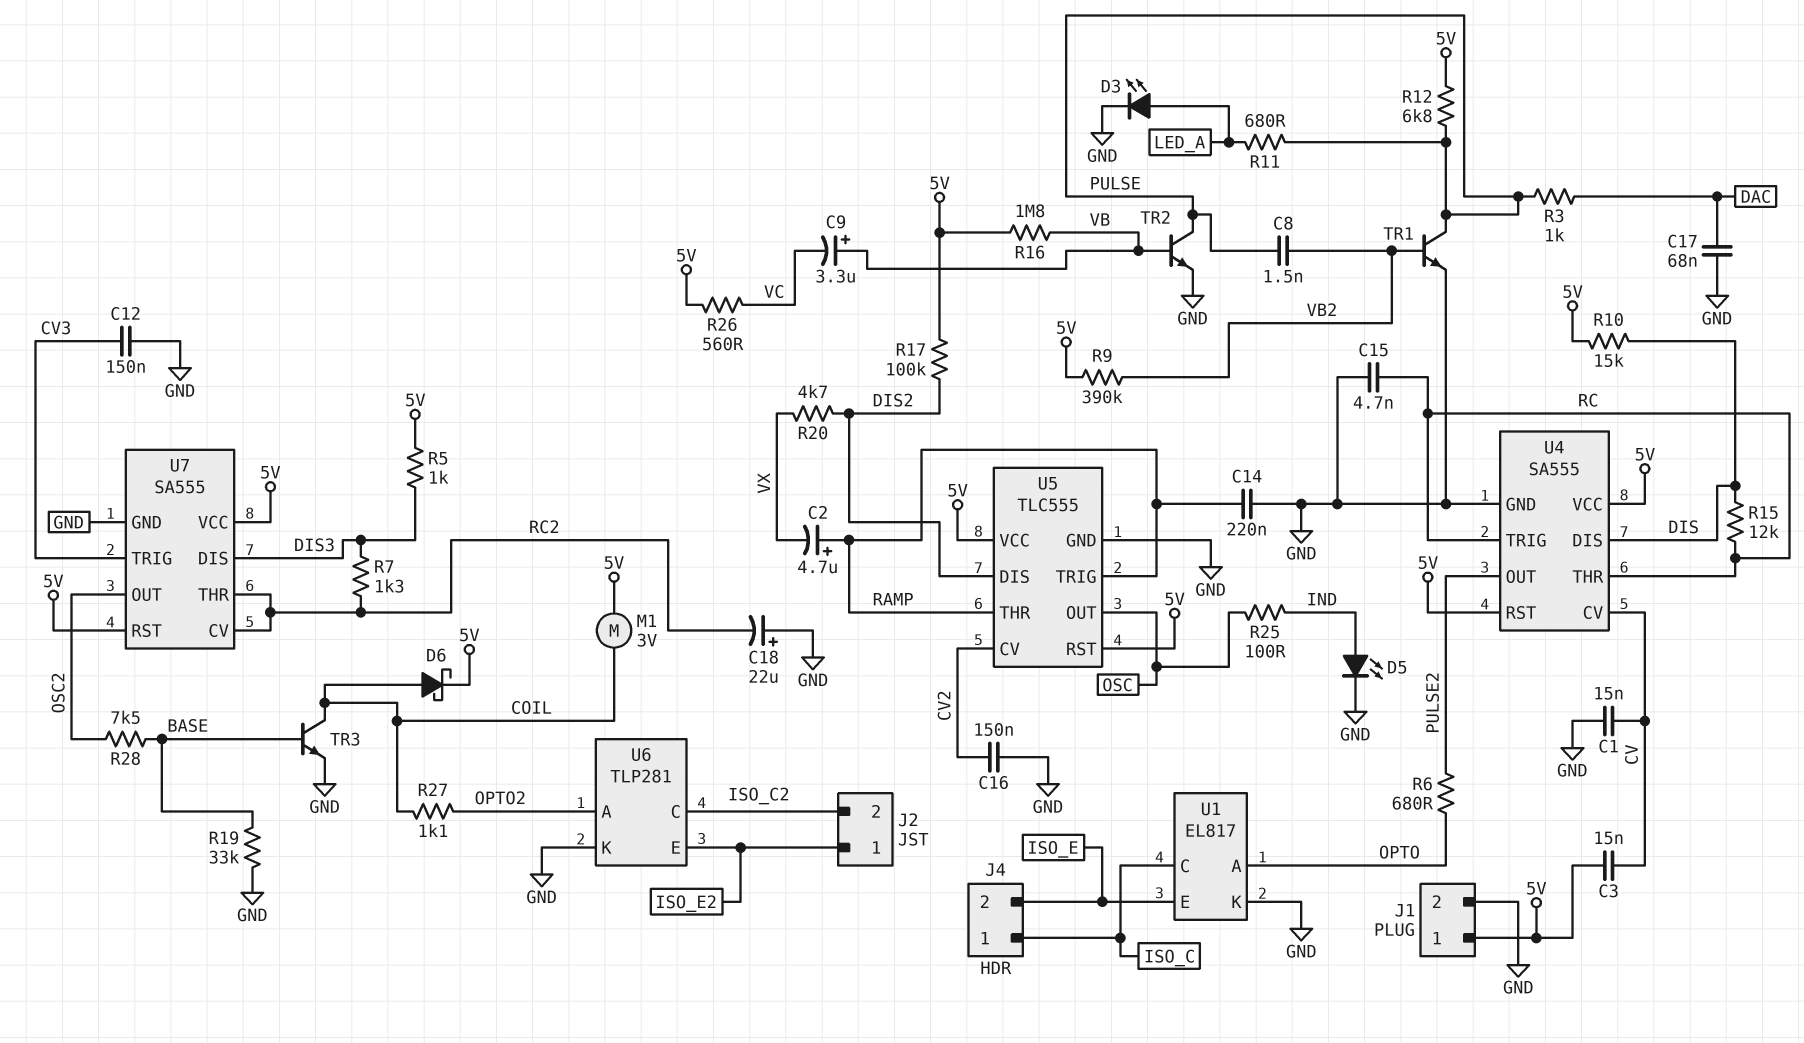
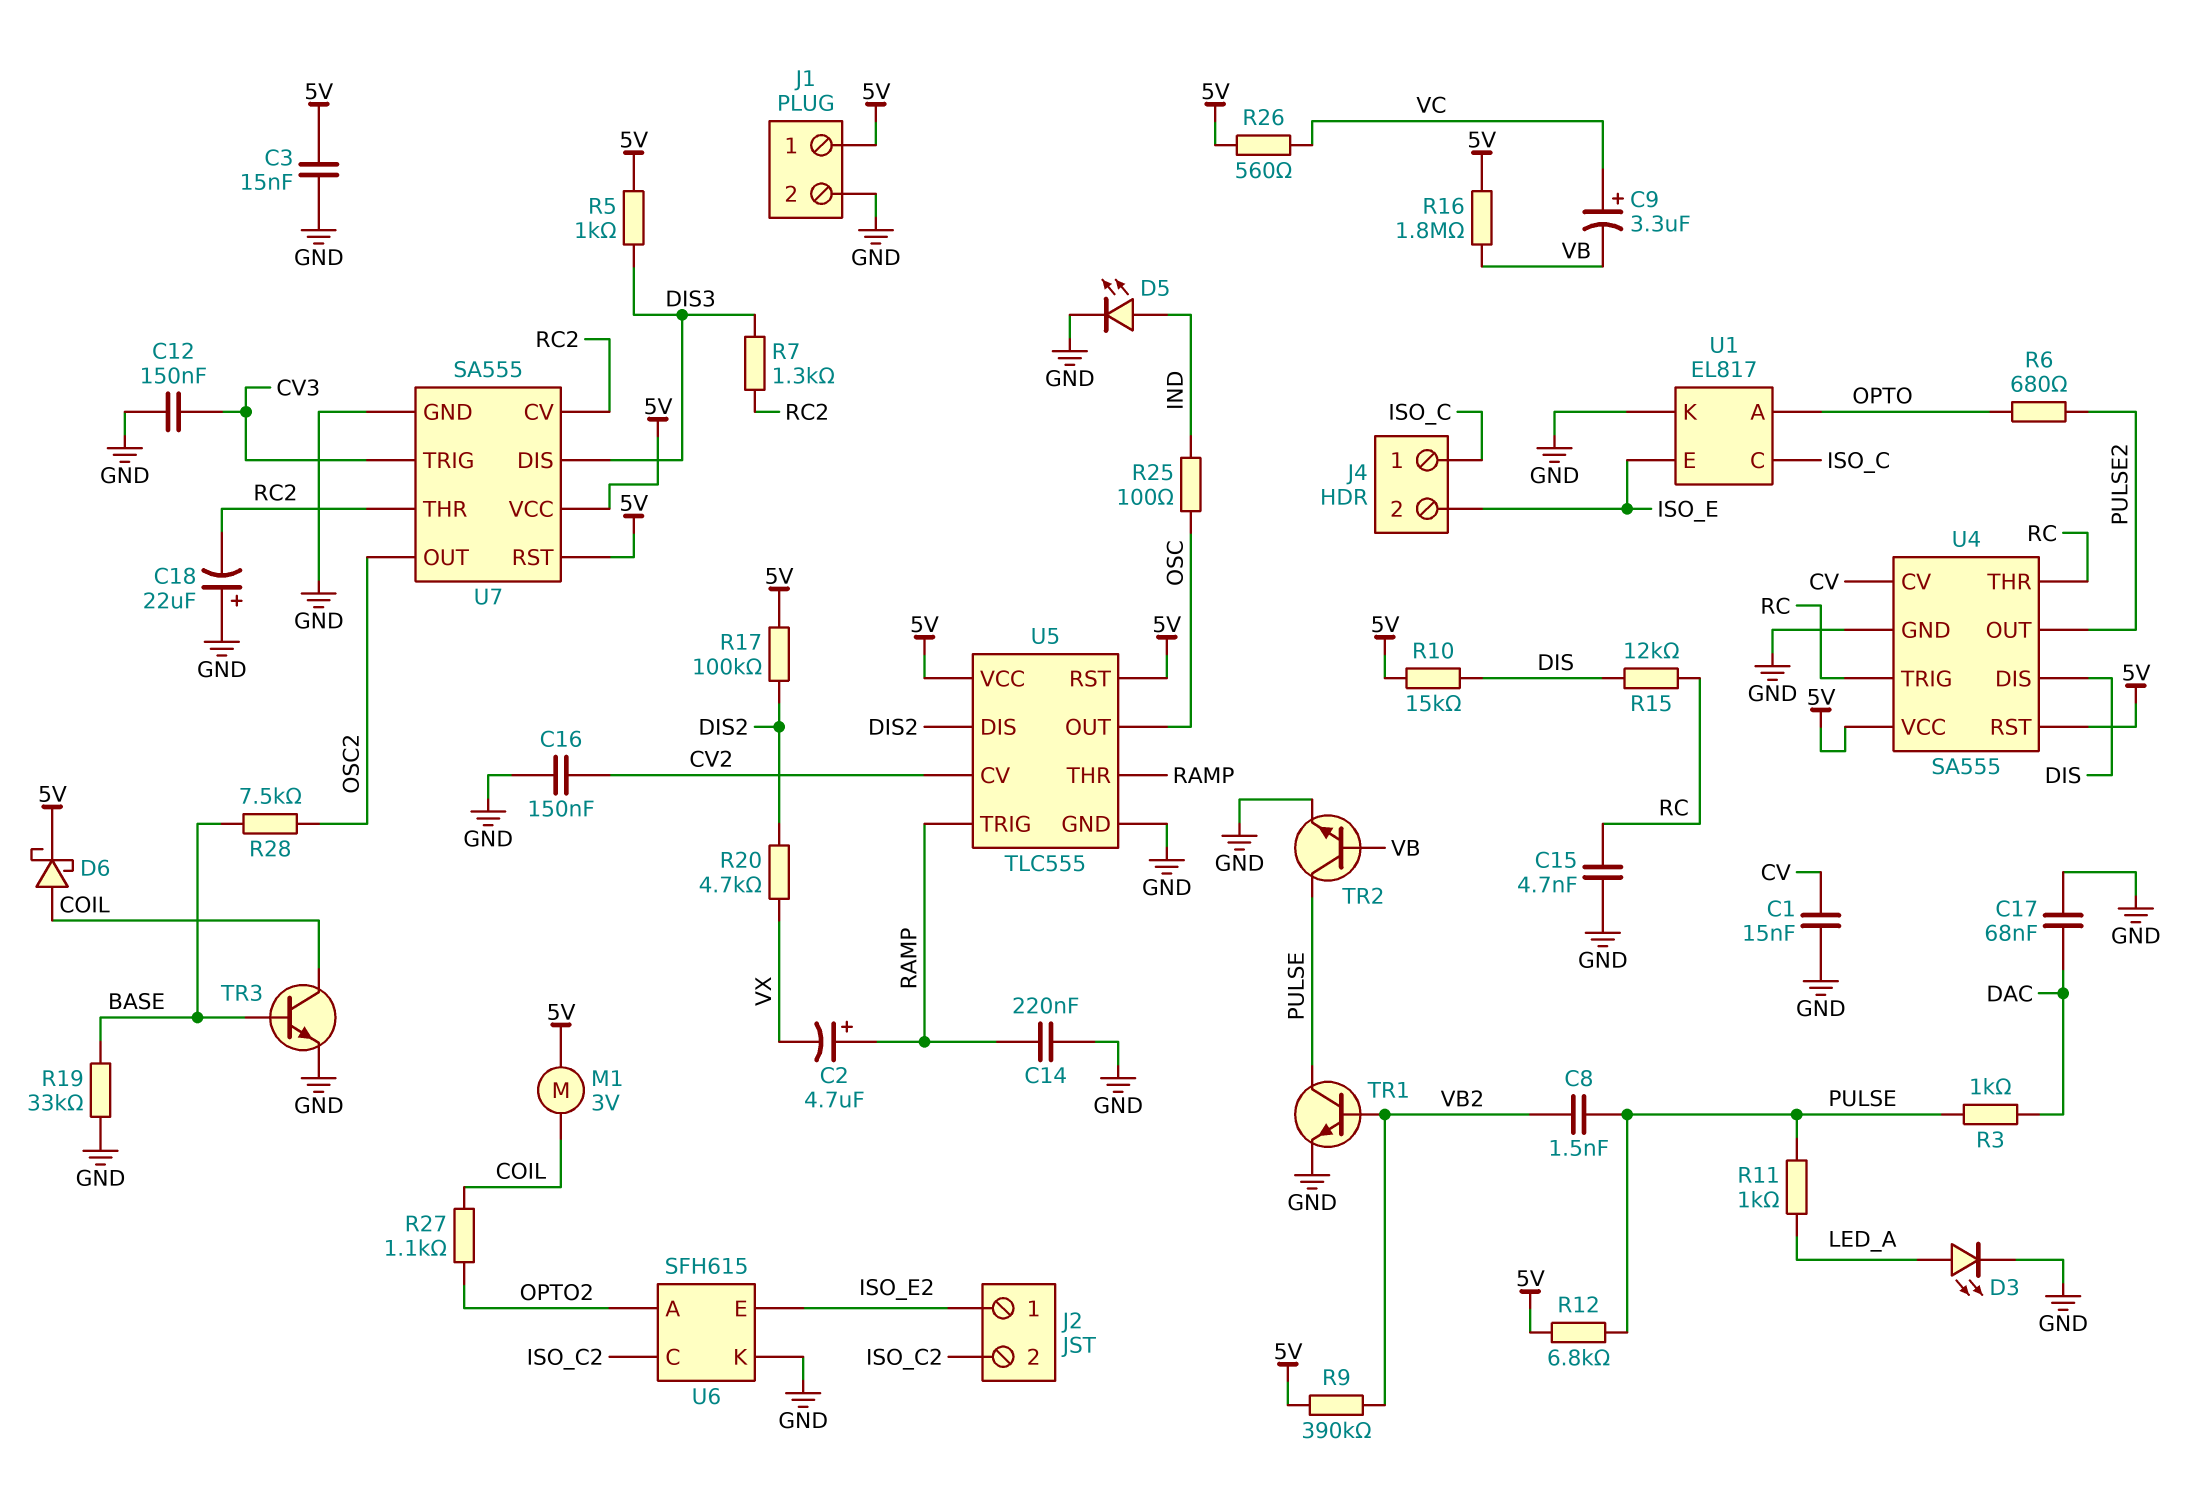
C3: 15nF (5V, CV) -> 15nF (5V, GND)
C9: 3.3uF (plus VB, minus VC) -> 3.3uF (plus VC, minus VB)
R11: 680 (LED_A, PULSE) -> 1k (LED_A, PULSE)
U6: TLP281 -> SFH615

